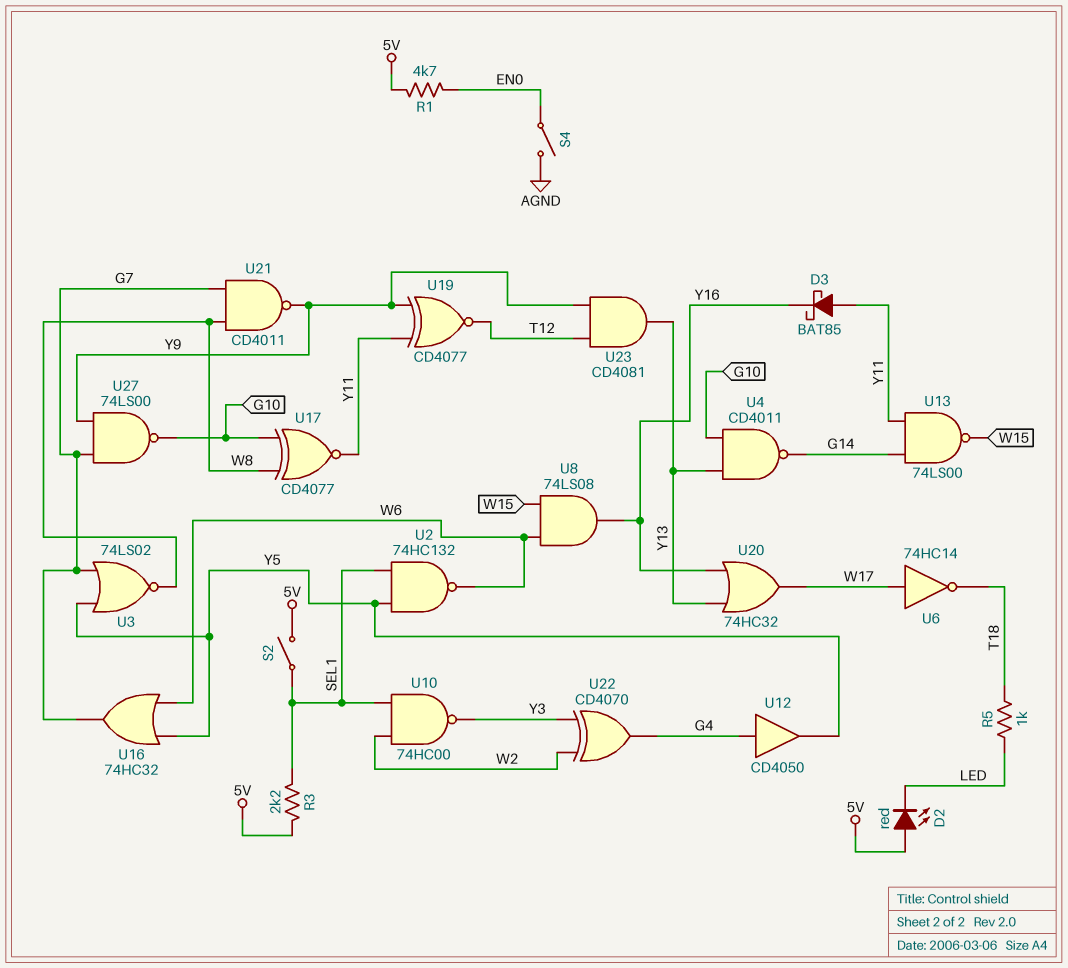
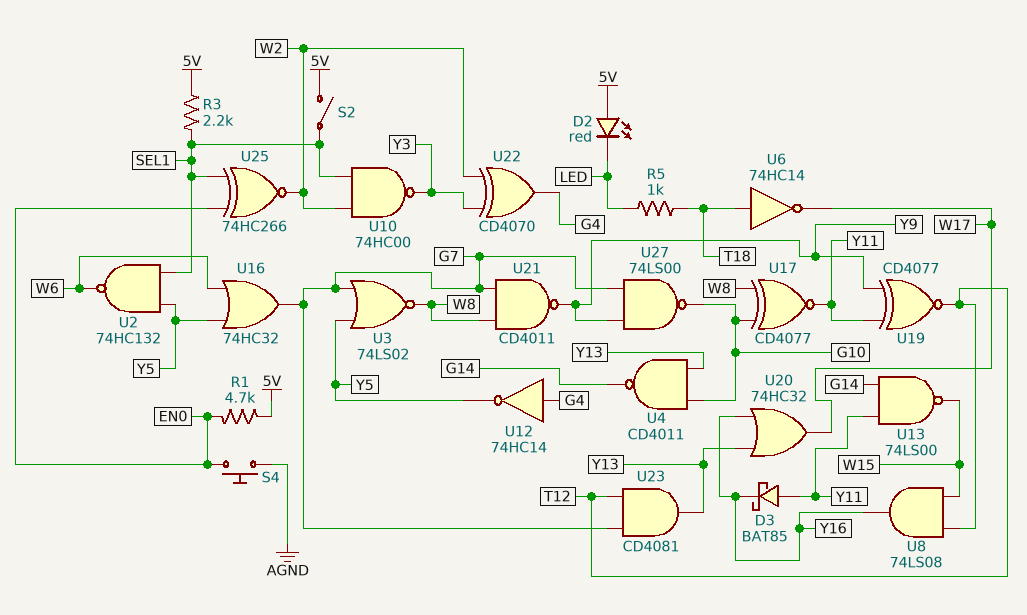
S4: switch (AGND, EN0) -> button (AGND, EN0)
U6: NOT 74HC14 (in W17, out T18) -> NOT 74HC14 (in T18, out W17)
U8: AND 74LS08 (in W6, in W15, out Y16) -> AND 74LS08 (in T12, in W15, out Y16)
U12: buffer CD4050 (in G4, out Y5) -> NOT 74HC14 (in G4, out Y5)
U23: AND CD4081 (in T12, in Y9, out Y13) -> AND CD4081 (in G7, in T12, out Y13)
U25: none -> XNOR 74HC266 (in EN0, in SEL1, out W2)

